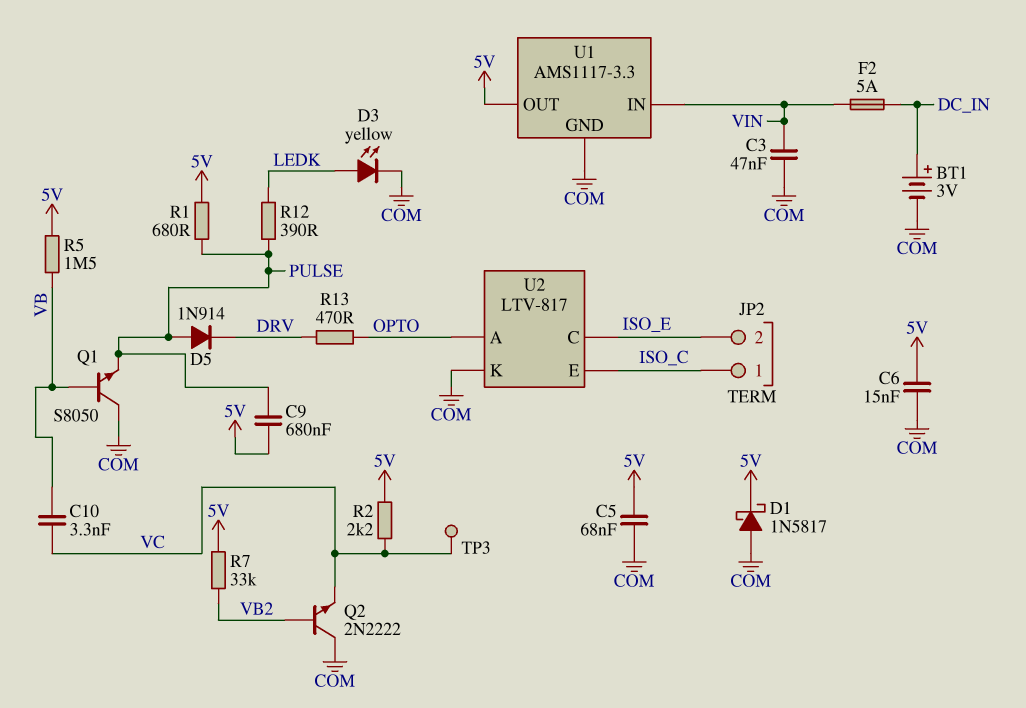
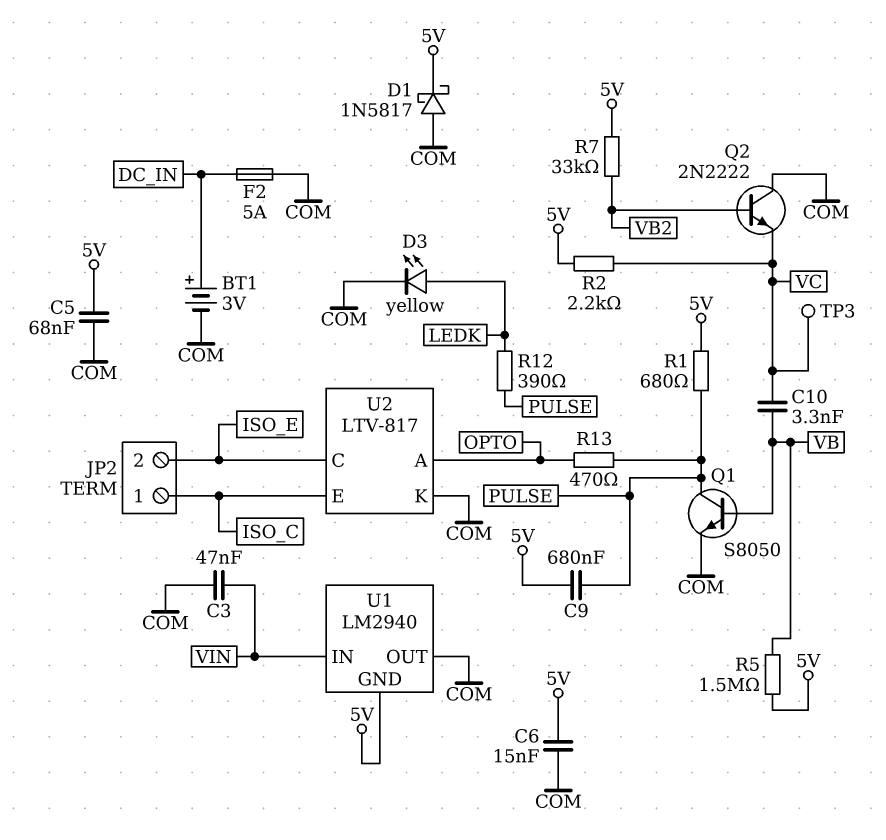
D5: diode 1N914 (A PULSE, K DRV) -> none
F2: 5A (DC_IN, VIN) -> 5A (COM, DC_IN)
Q1: NPN S8050 (B VB, C COM, E PULSE) -> NPN S8050 (B VB, C PULSE, E COM)
R13: 470 (DRV, OPTO) -> 470 (OPTO, PULSE)
U1: AMS1117-3.3 -> LM2940
U1 pin GND: COM -> 5V
U1 pin OUT: 5V -> COM

